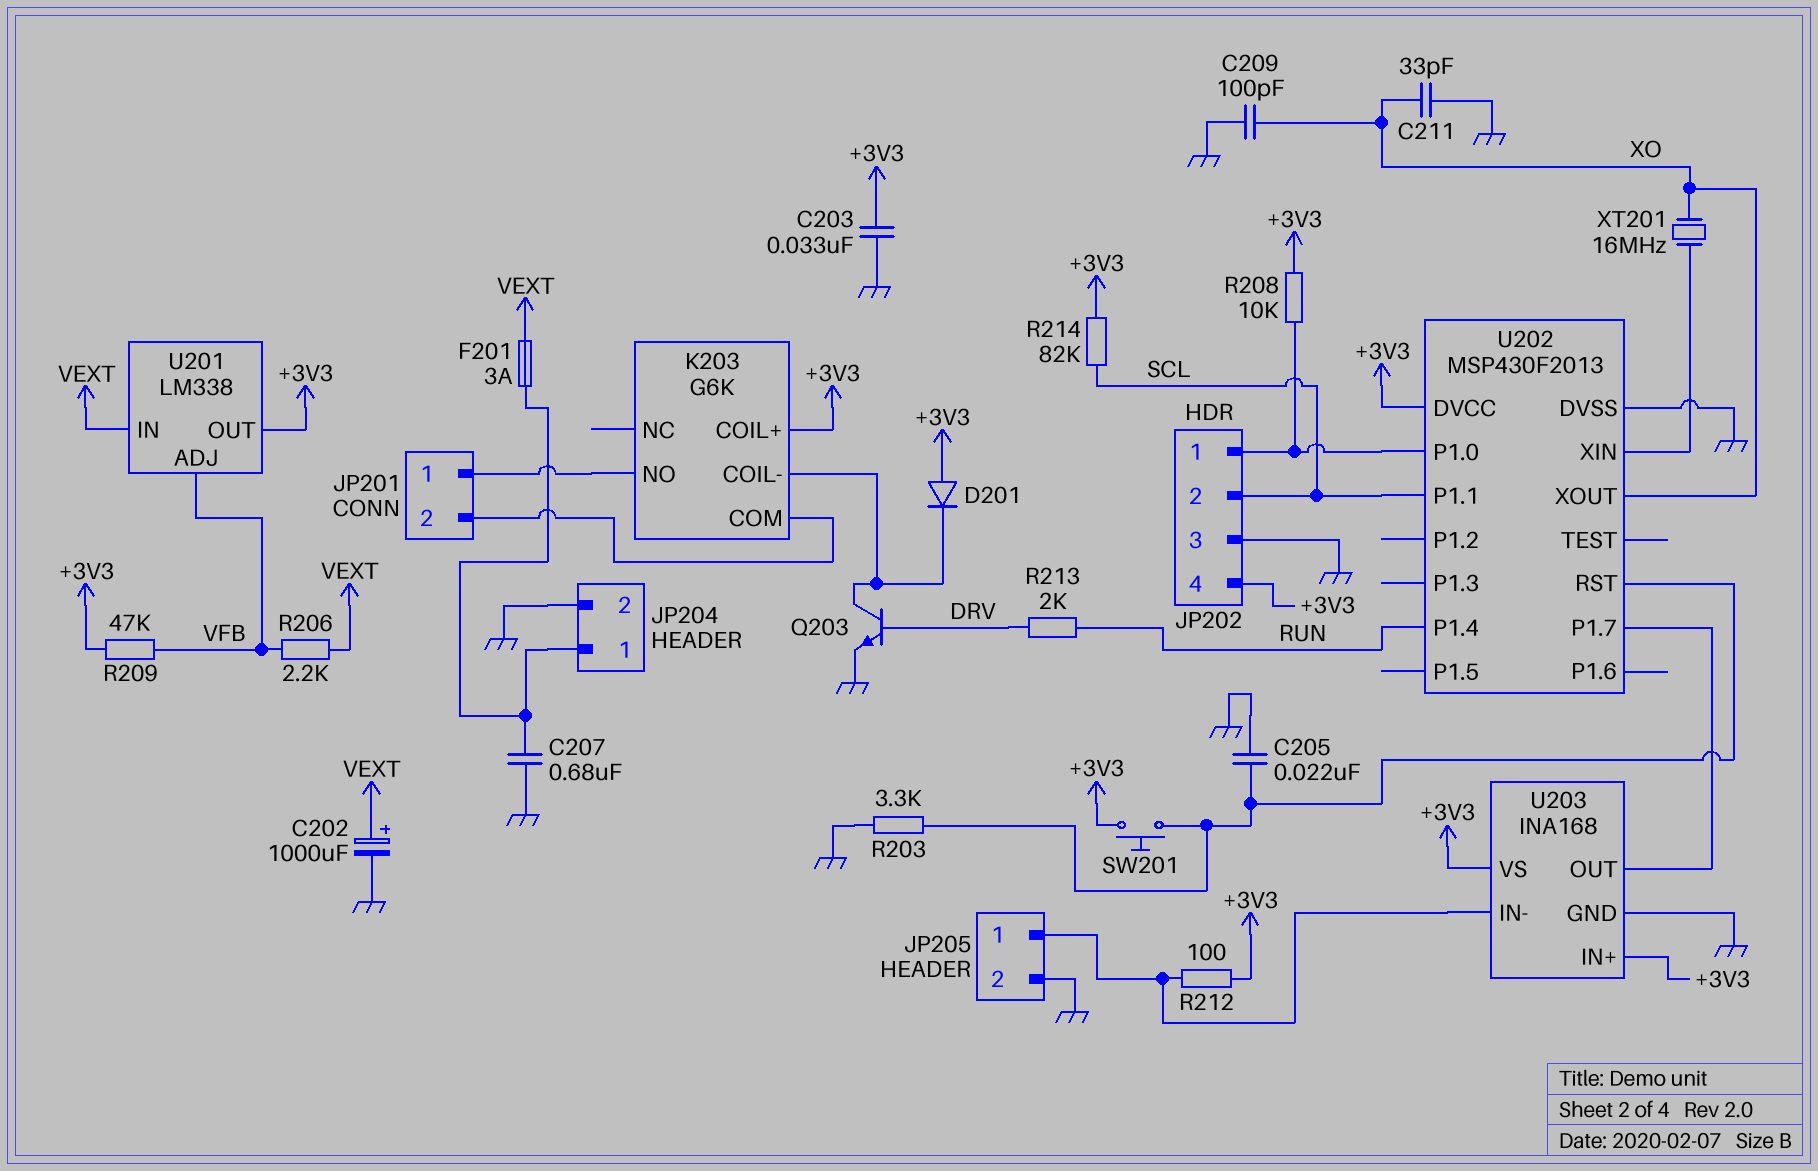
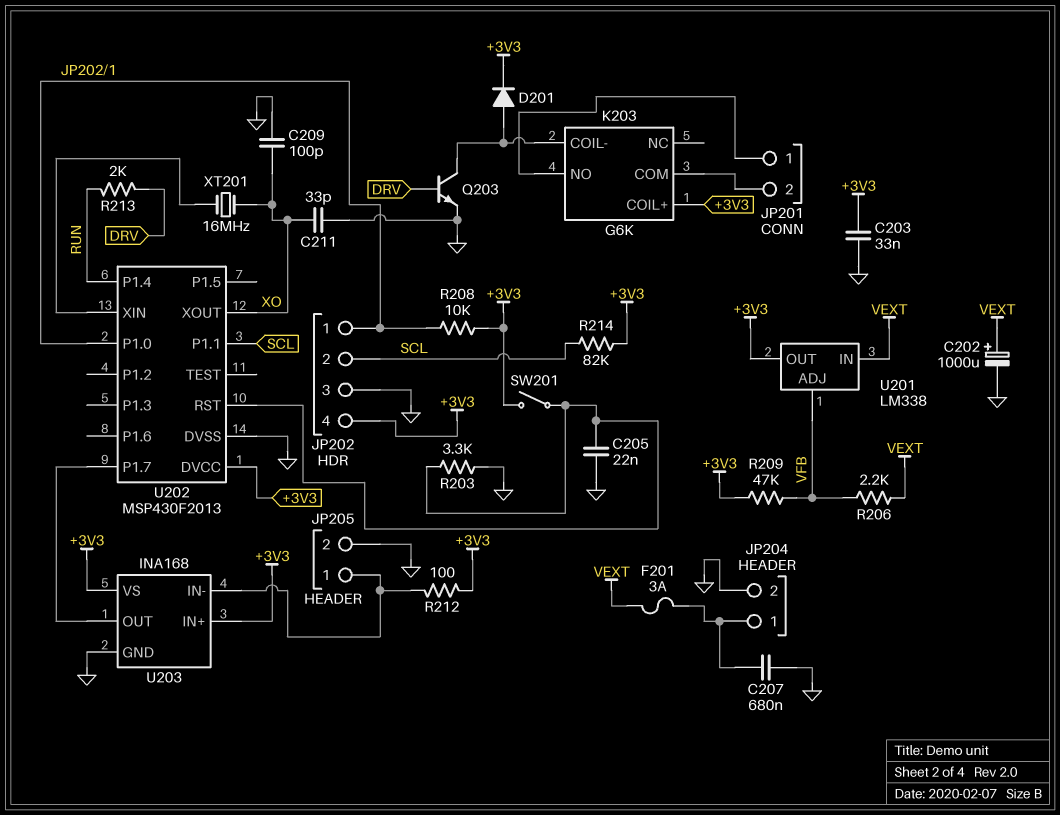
D201: diode (A +3V3, K K203/COIL-) -> diode (A K203/COIL-, K +3V3)
SW201: button (+3V3, U202/RST) -> switch (+3V3, U202/RST)

